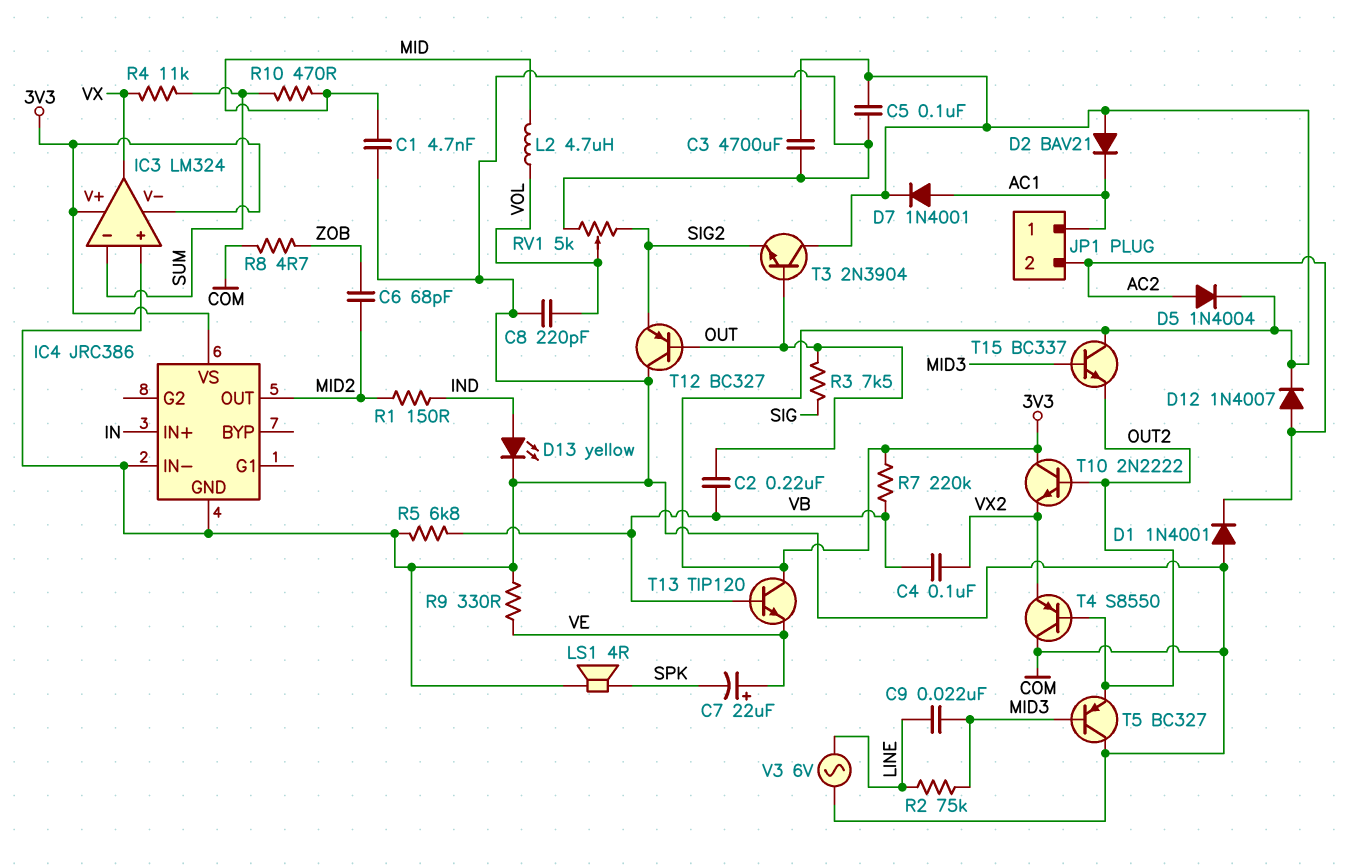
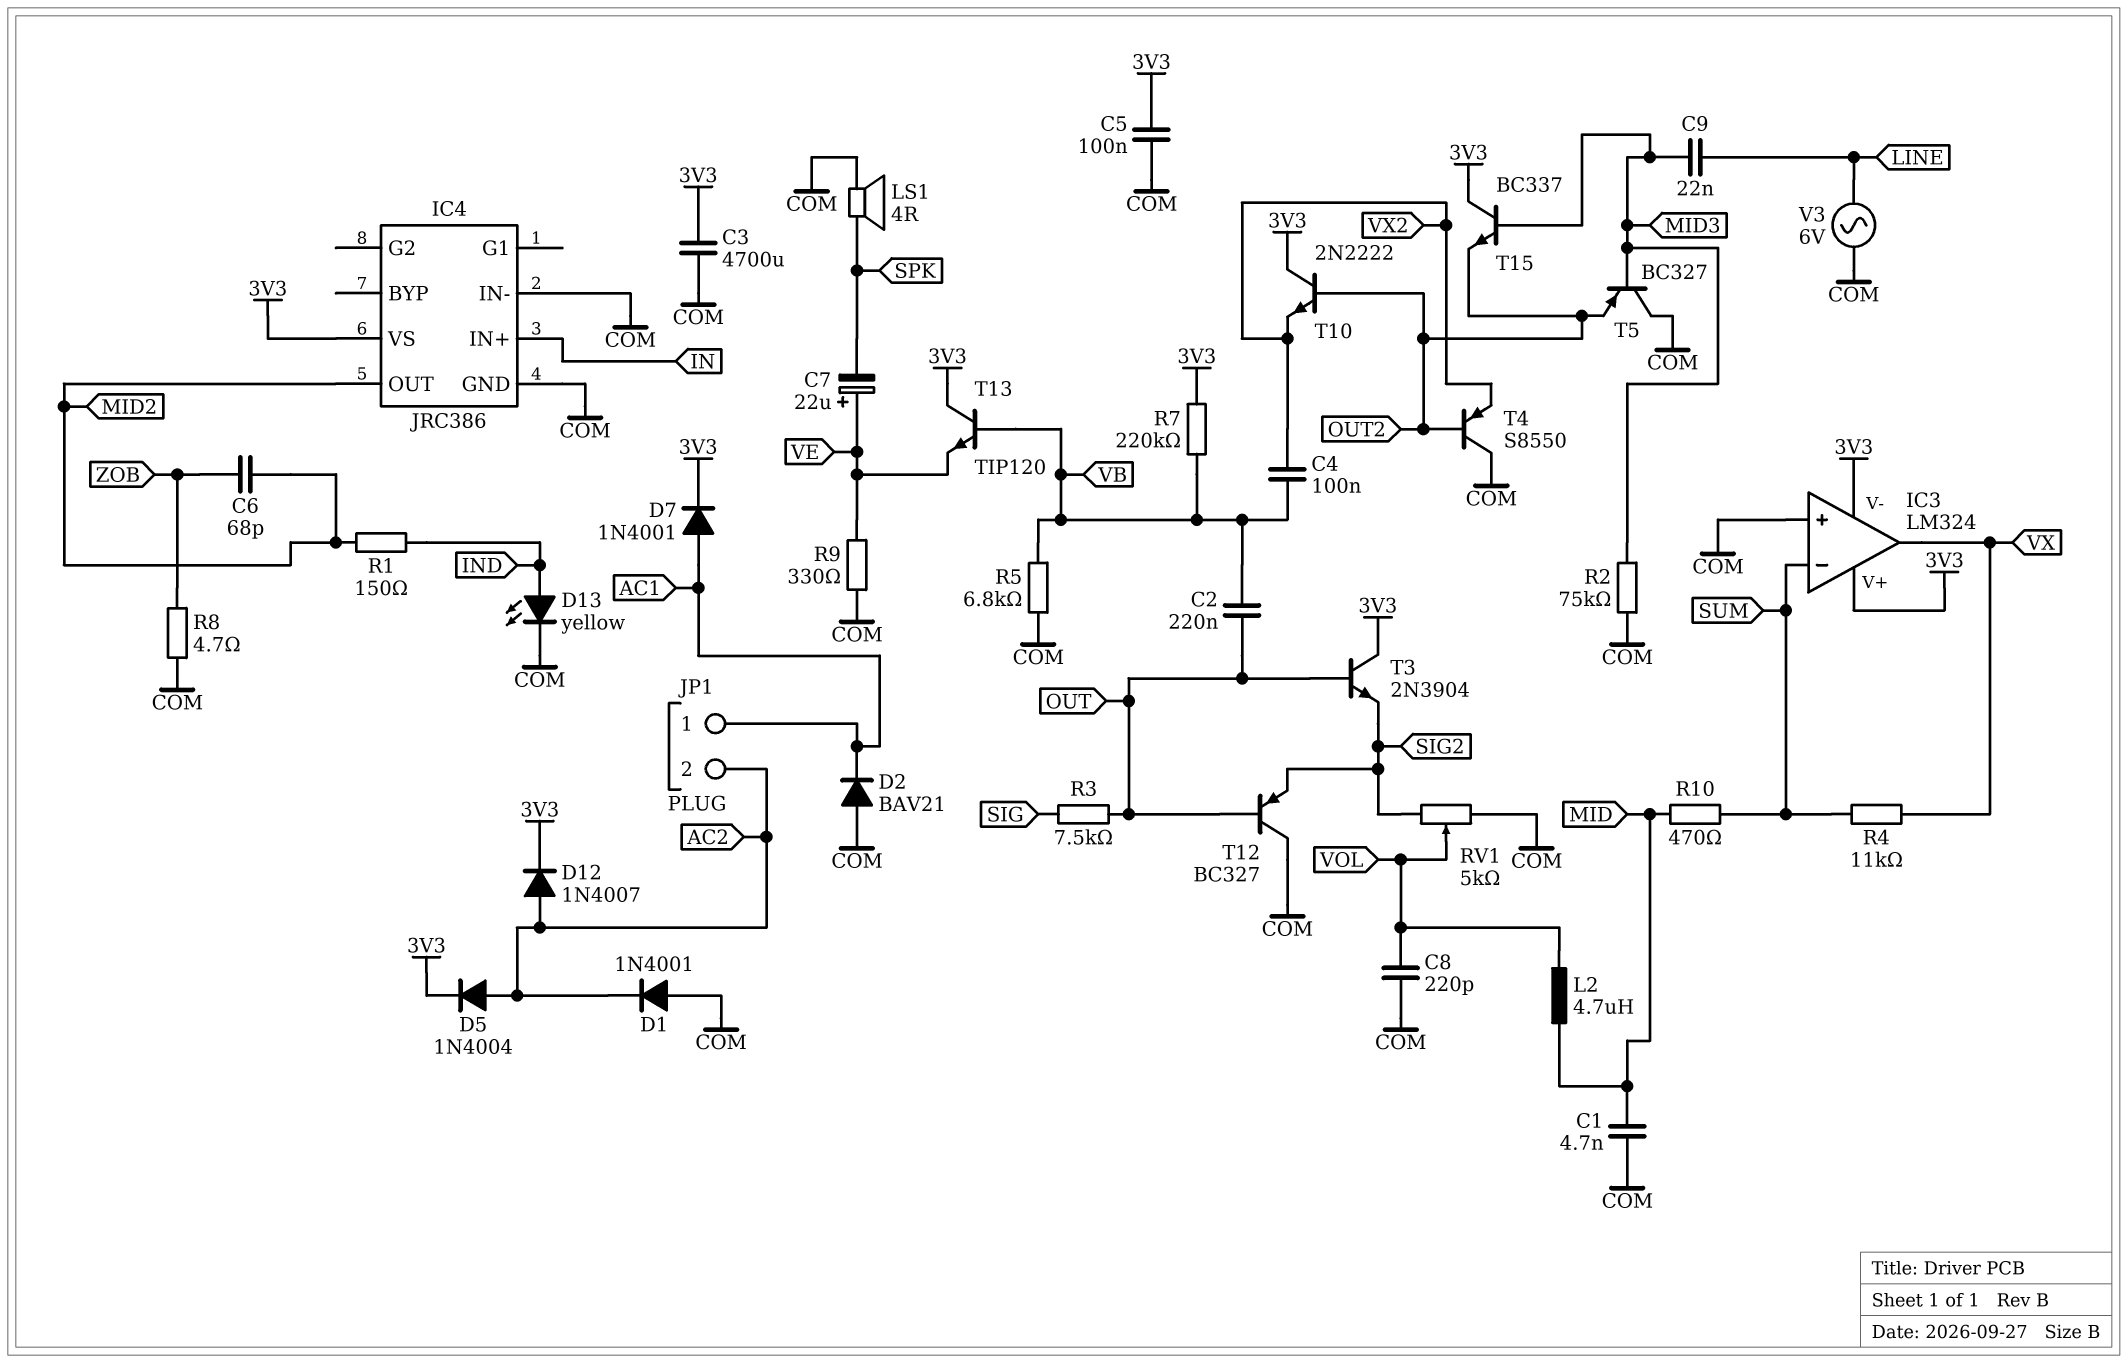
D2: diode BAV21 (A 3V3, K AC1) -> diode BAV21 (A COM, K AC1)
R2: 75k (LINE, MID3) -> 75k (COM, MID3)

